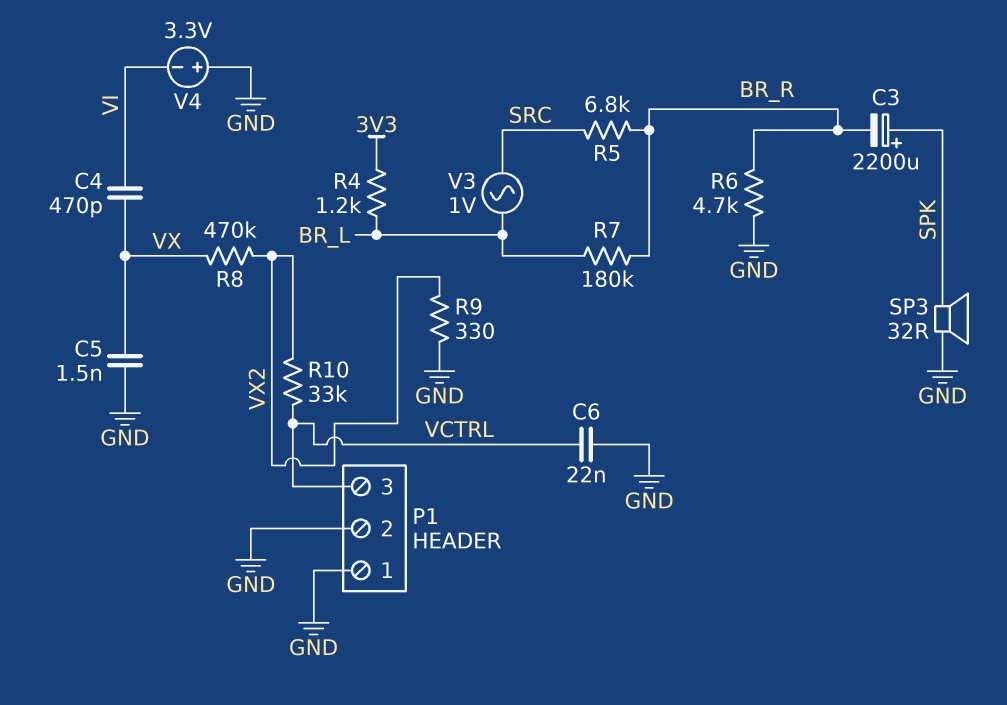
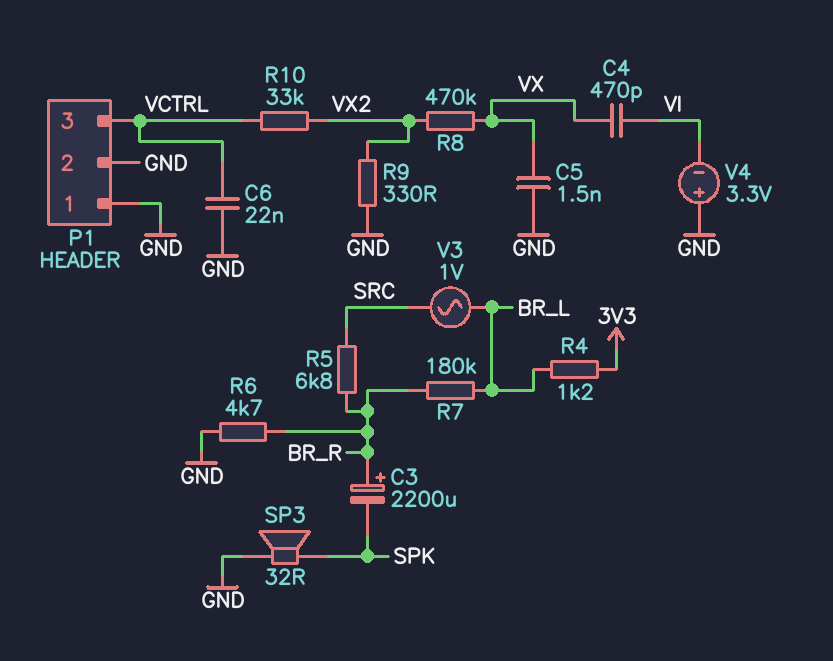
C3: 2200uF (plus SPK, minus BR_R) -> 2200uF (plus BR_R, minus SPK)

